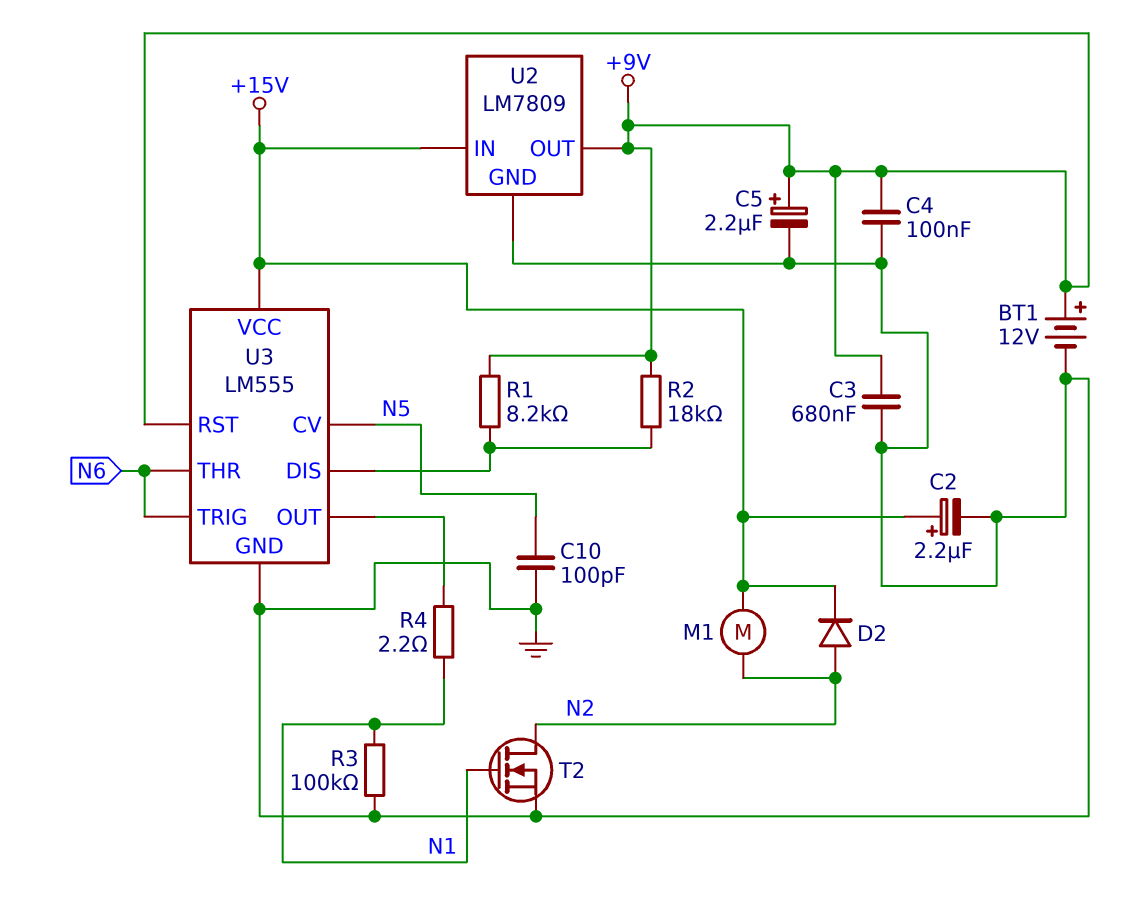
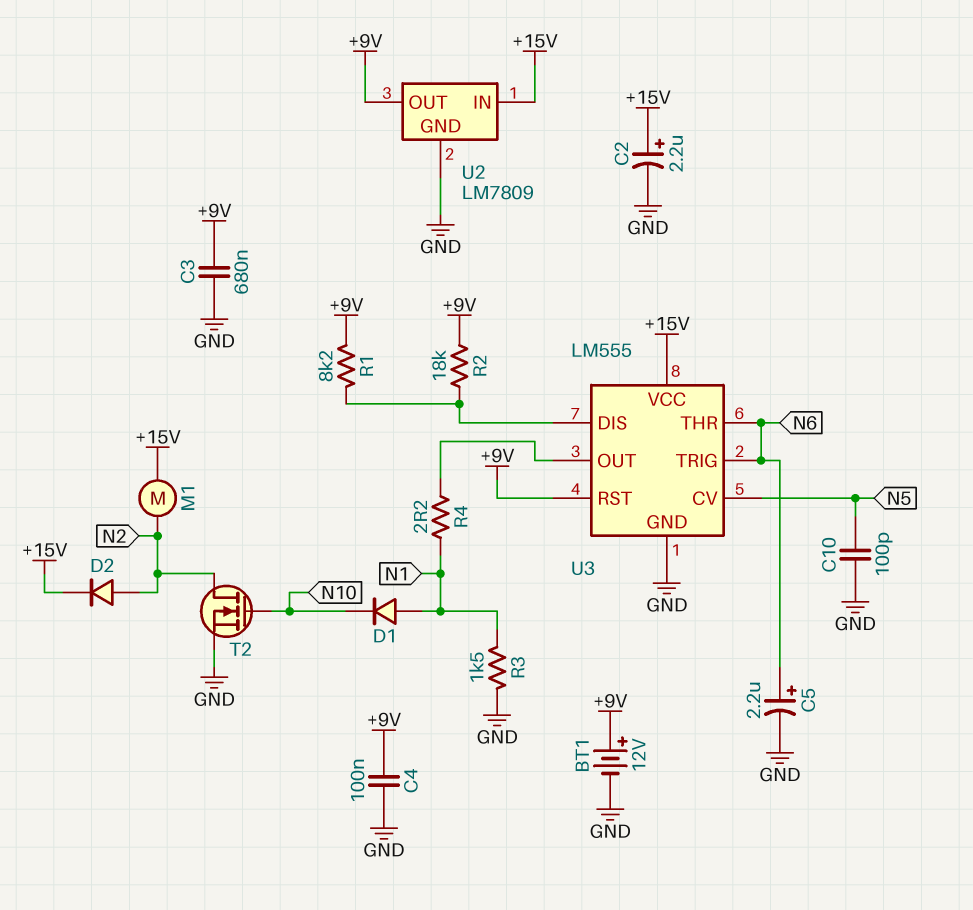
C5: 2.2uF (plus +9V, minus GND) -> 2.2uF (plus N6, minus GND)
D1: none -> diode (A N1, K N10)
R3: 100k (GND, N1) -> 1.5k (GND, N1)
T2: NMOS (G N1, D N2, S GND) -> NMOS (G N10, D N2, S GND)

